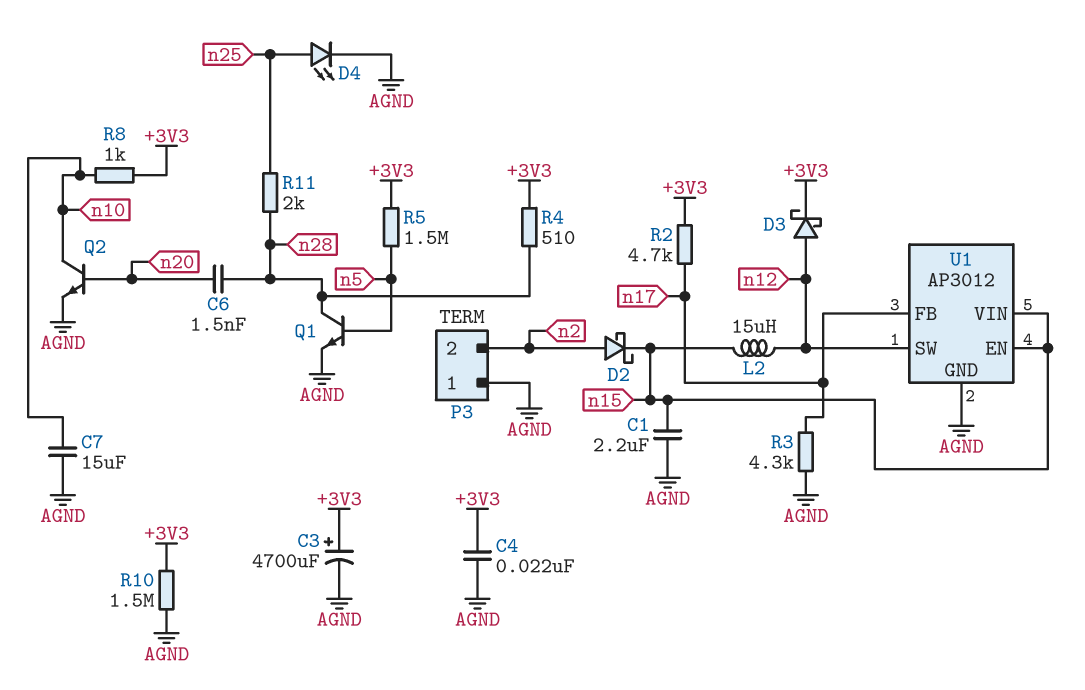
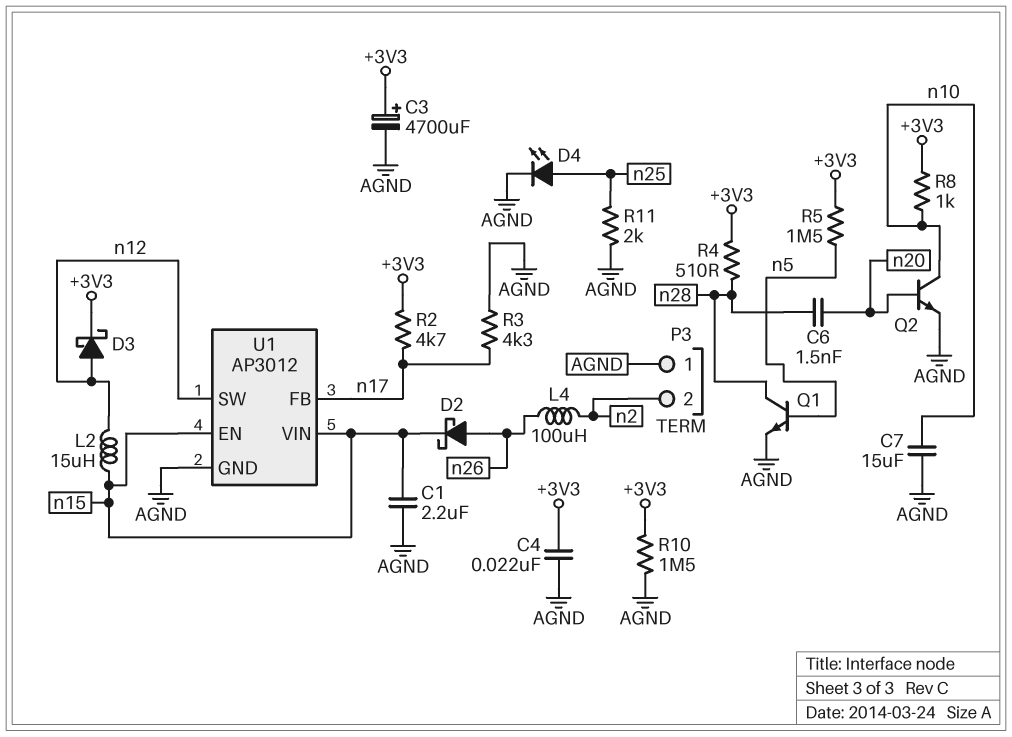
D2: schottky (A n2, K n15) -> schottky (A n26, K n15)
L4: none -> 100uH (n2, n26)
R11: 2k (n25, n28) -> 2k (AGND, n25)

